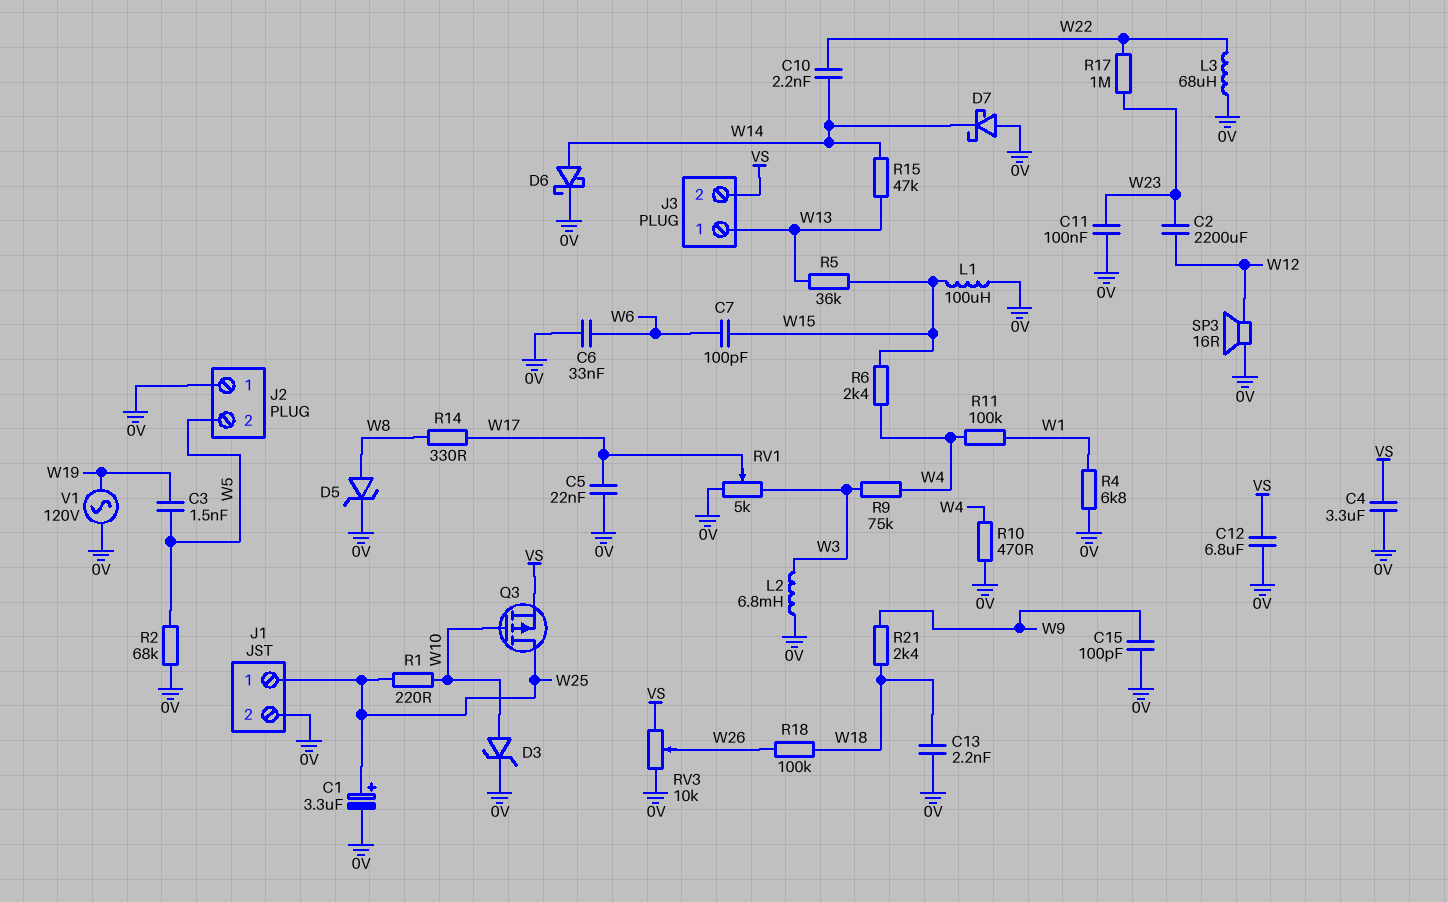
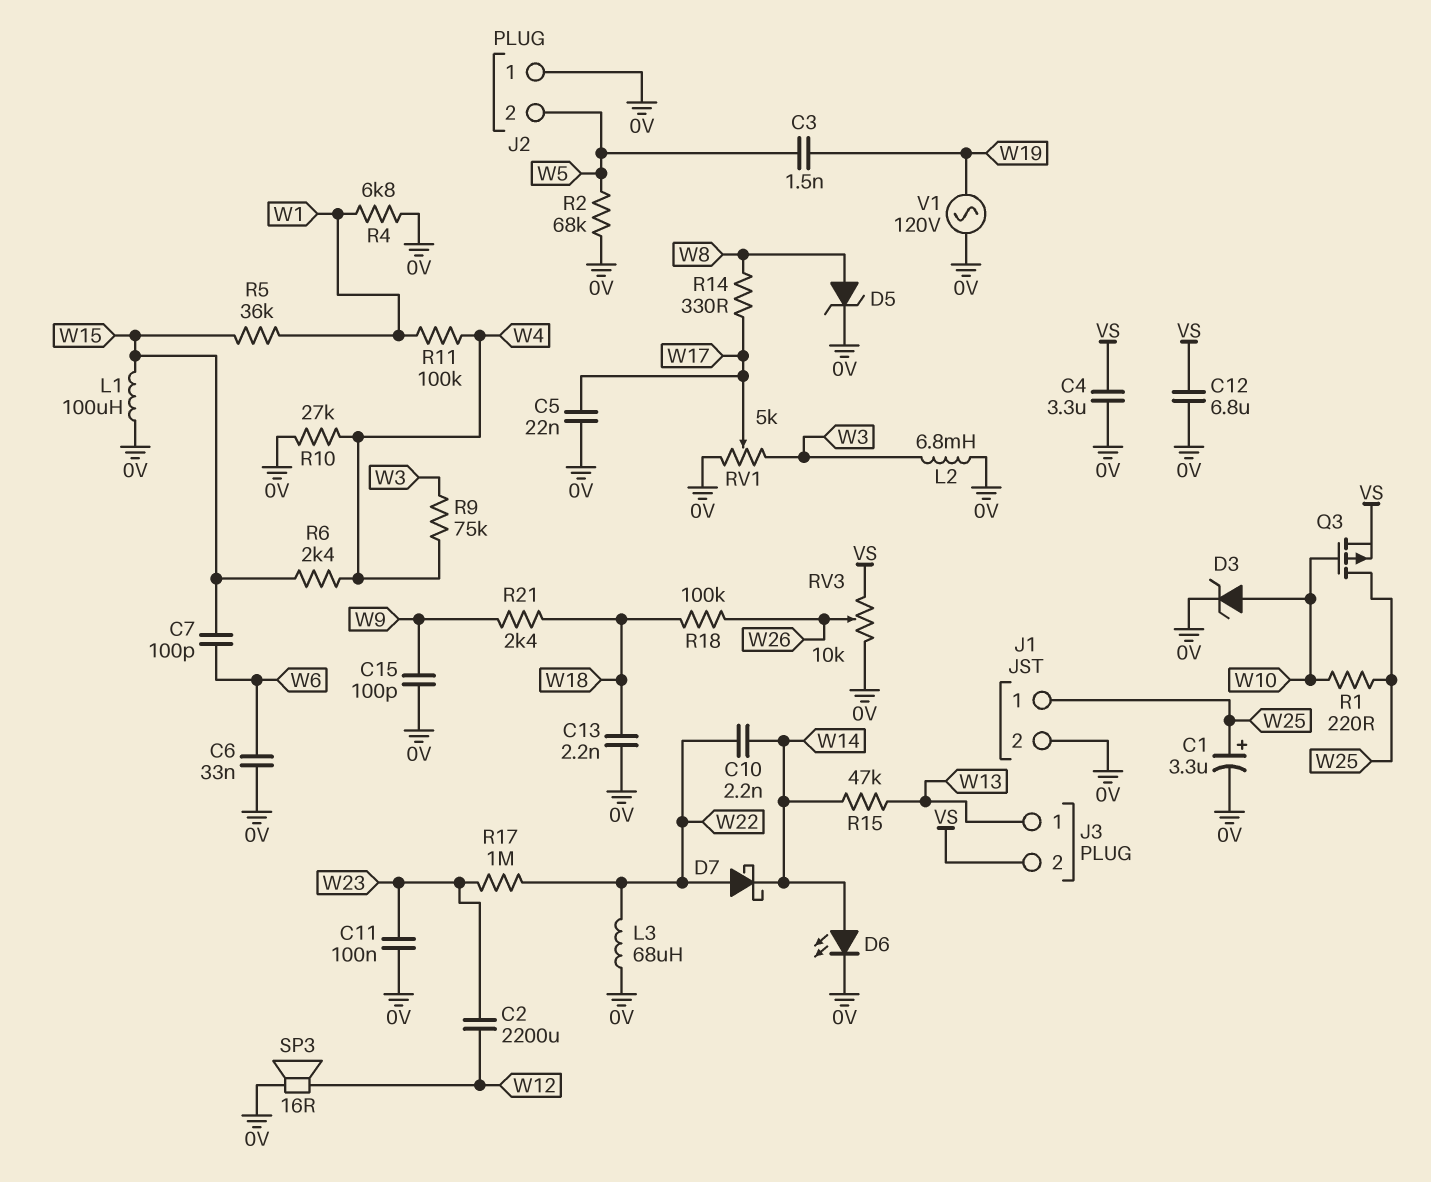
D6: schottky (A W14, K 0V) -> LED (A W14, K 0V)
D7: schottky (A 0V, K W14) -> schottky (A W22, K W14)
R5: 36k (W13, W15) -> 36k (W1, W15)
R10: 470 (0V, W4) -> 27k (0V, W4)

